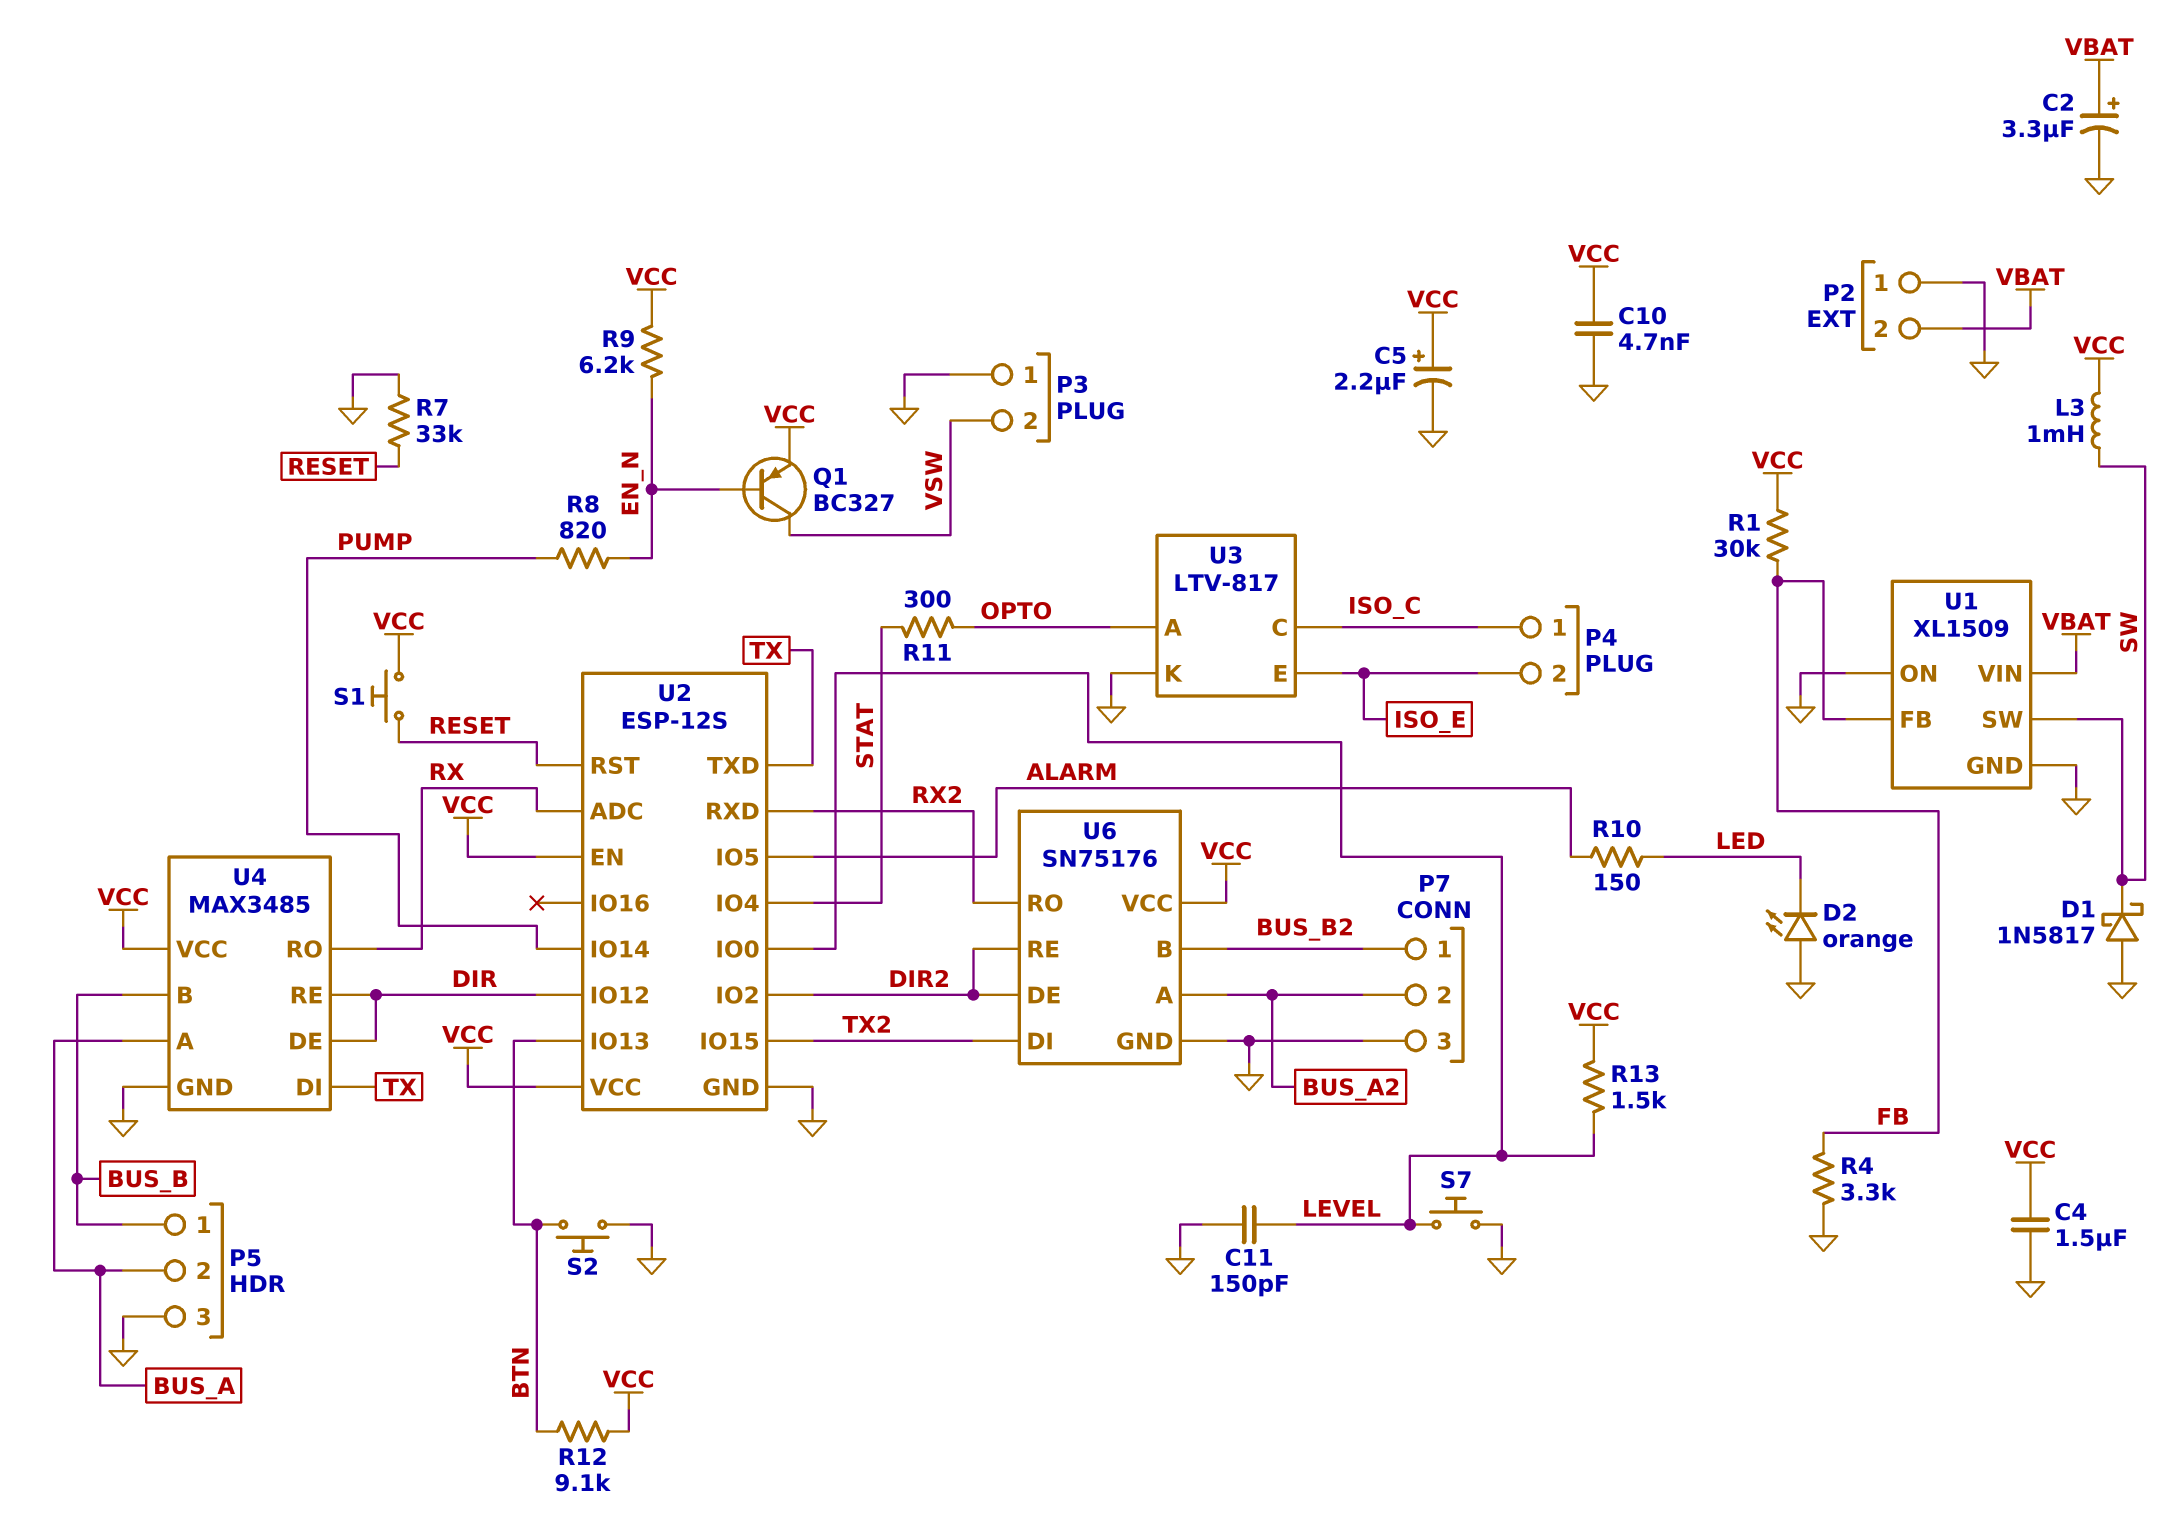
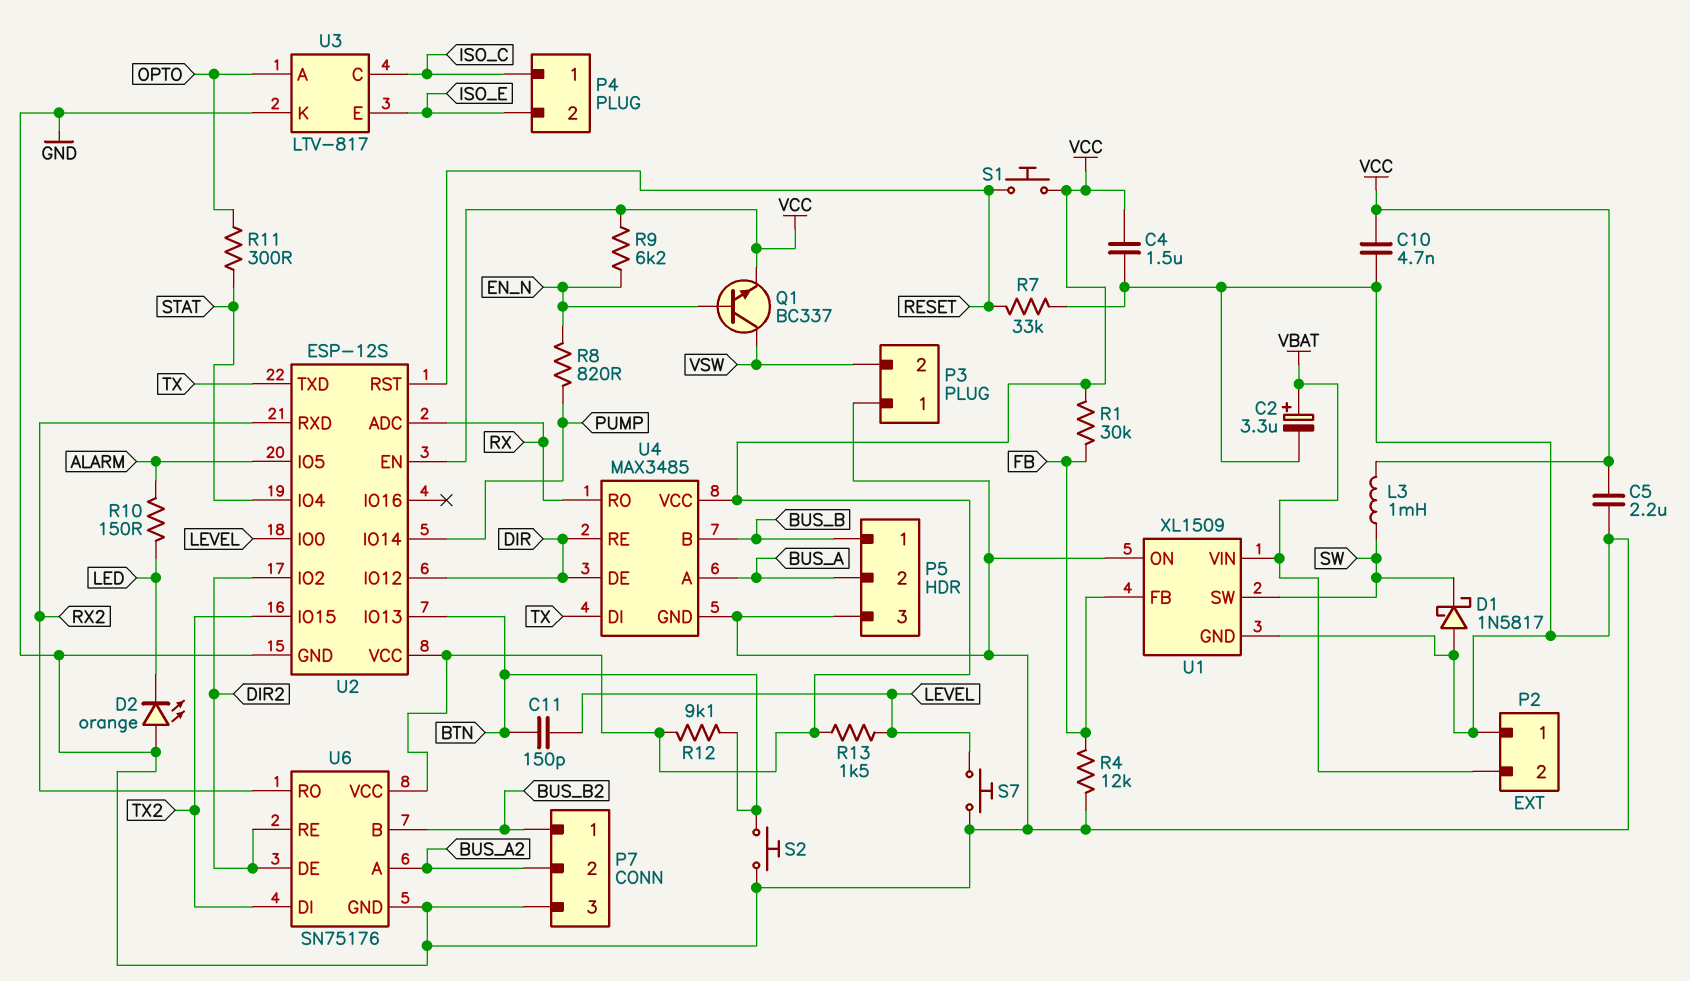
C5: 2.2uF (plus VCC, minus GND) -> 2.2uF (GND, VCC)
C11: 150pF (GND, LEVEL) -> 150pF (BTN, LEVEL)
Q1: PNP BC327 (B EN_N, C VSW, E VCC) -> NPN BC337 (B EN_N, C VSW, E VCC)
R4: 3.3k (FB, GND) -> 12k (FB, GND)

